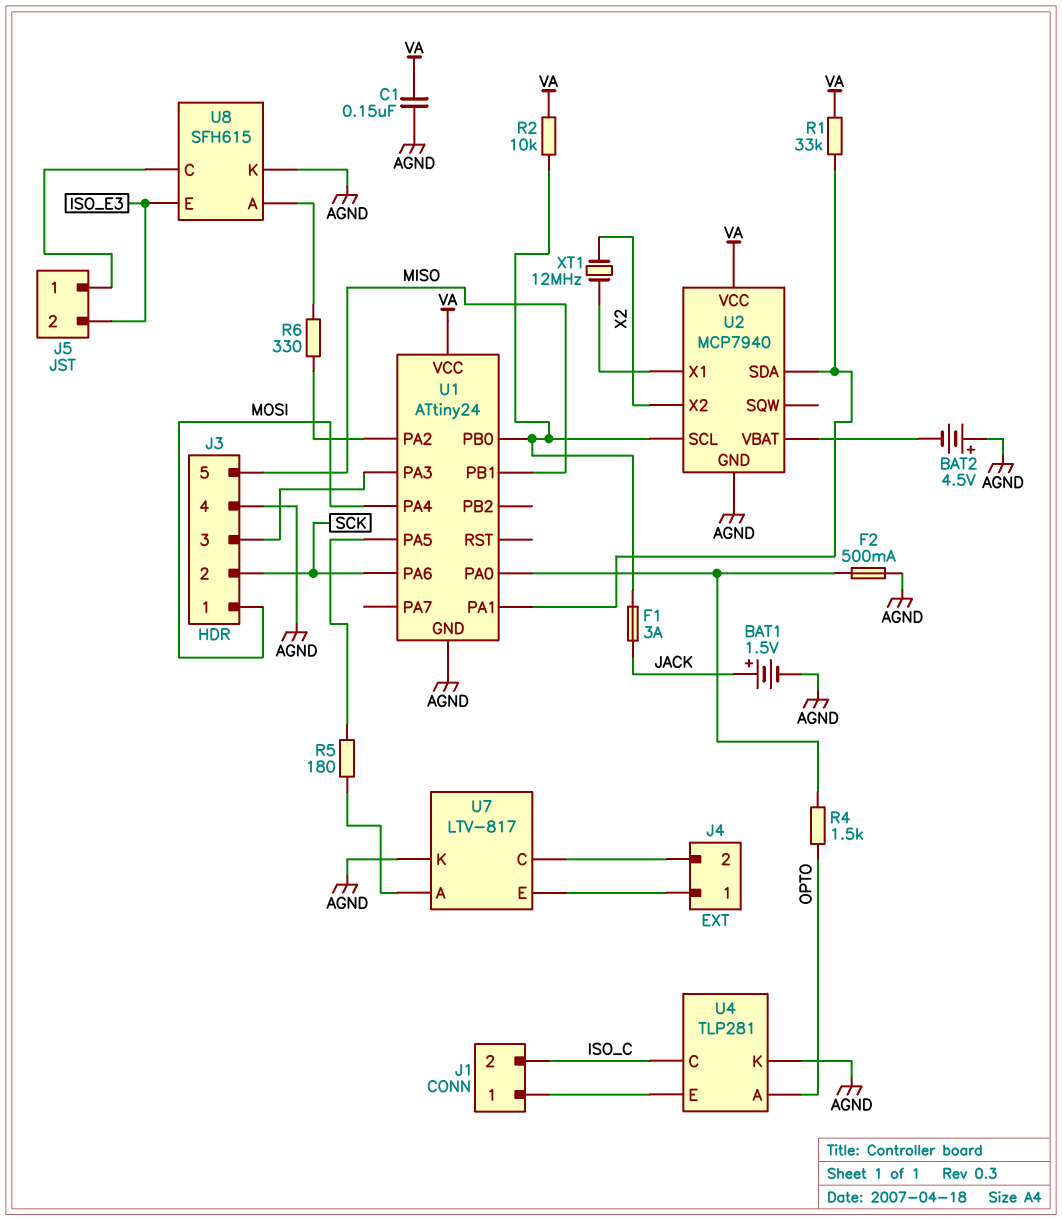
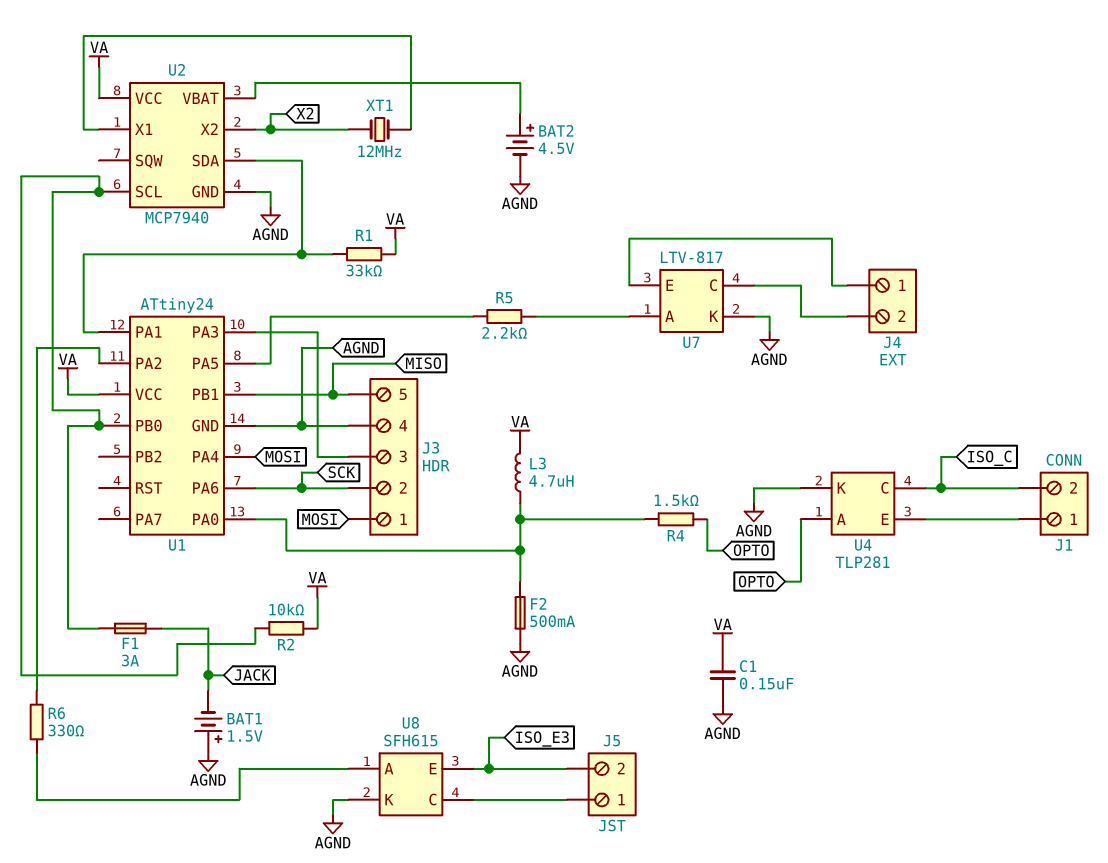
BAT1: 1.5V (plus JACK, minus AGND) -> 1.5V (plus AGND, minus JACK)
BAT2: 4.5V (plus AGND, minus U2/VBAT) -> 4.5V (plus U2/VBAT, minus AGND)
L3: none -> 4.7uH (U1/PA0, VA)
R5: 180 (U1/PA5, U7/A) -> 2.2k (U1/PA5, U7/A)

